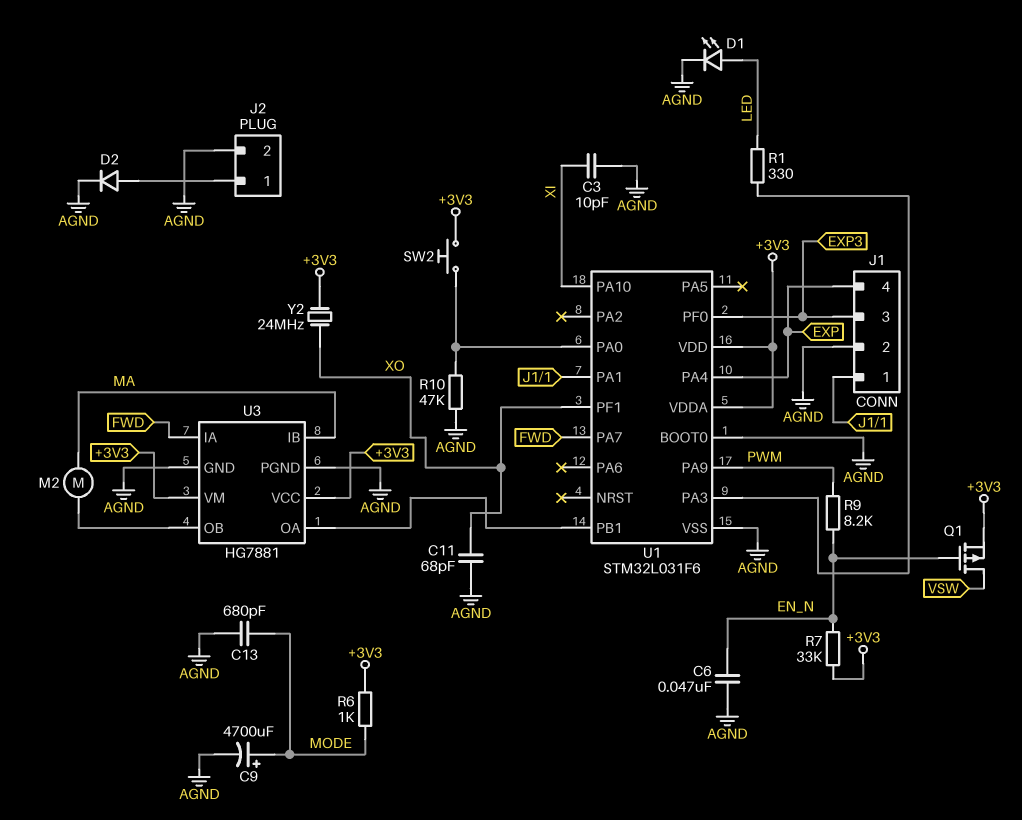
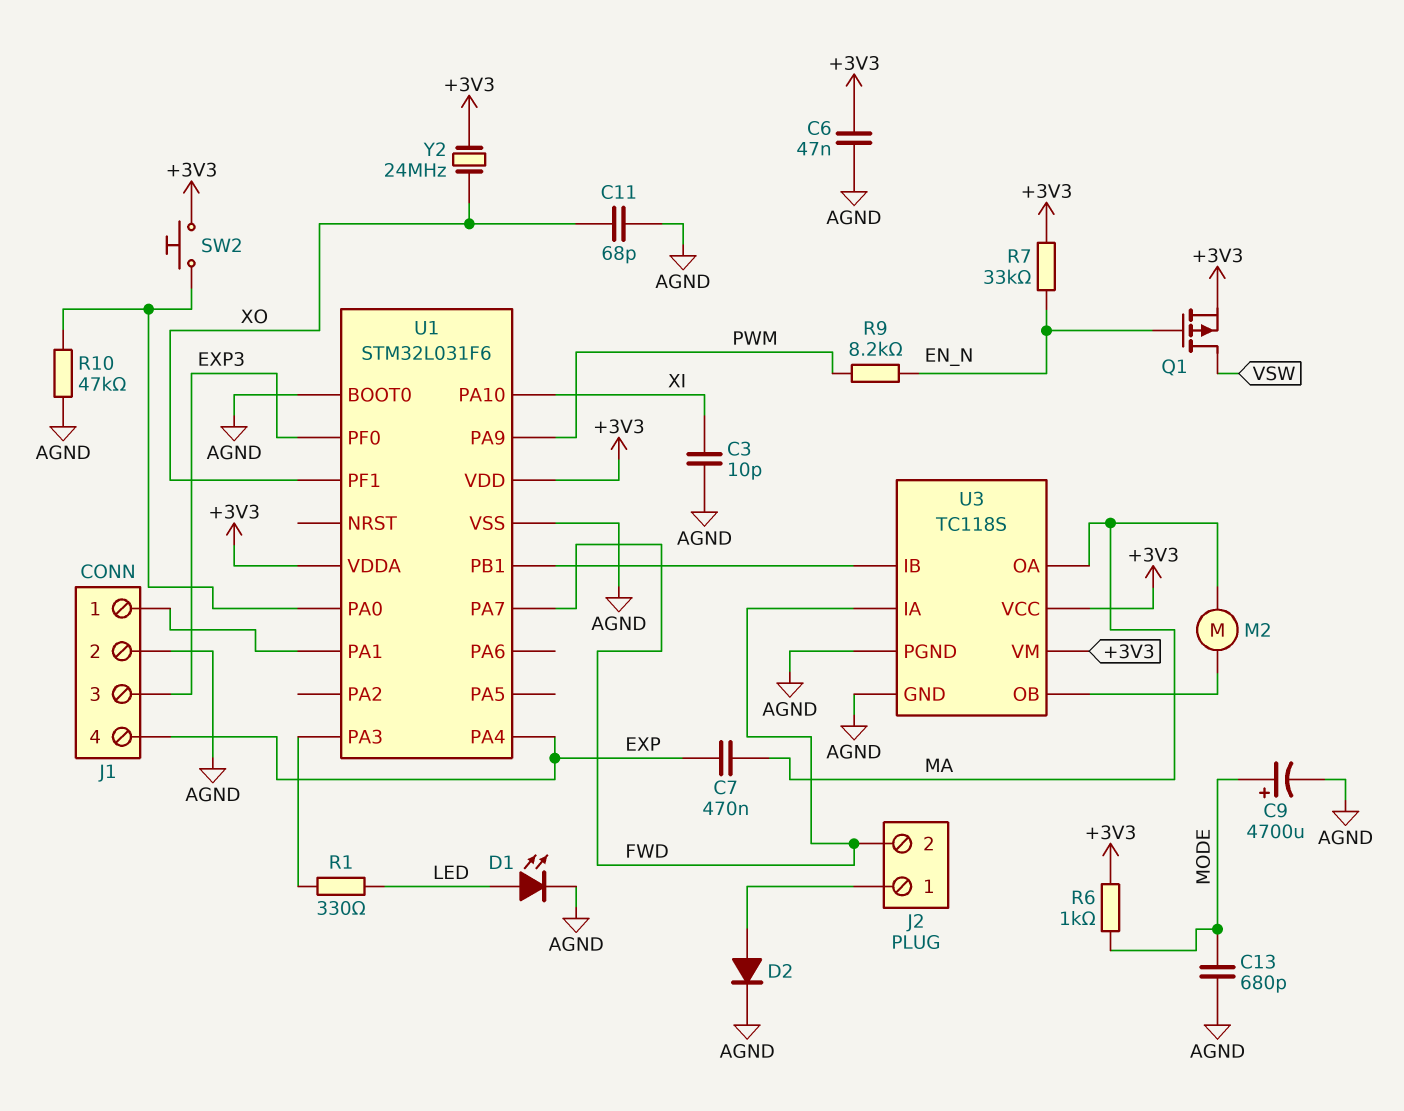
C6: 47nF (AGND, EN_N) -> 47nF (+3V3, AGND)
C7: none -> 470nF (EXP, MA)
J2 pin 2: AGND -> FWD
U3: HG7881 -> TC118S
U3 pin IB: MA -> U1/PB1
U3 pin OA: U1/PB1 -> MA

